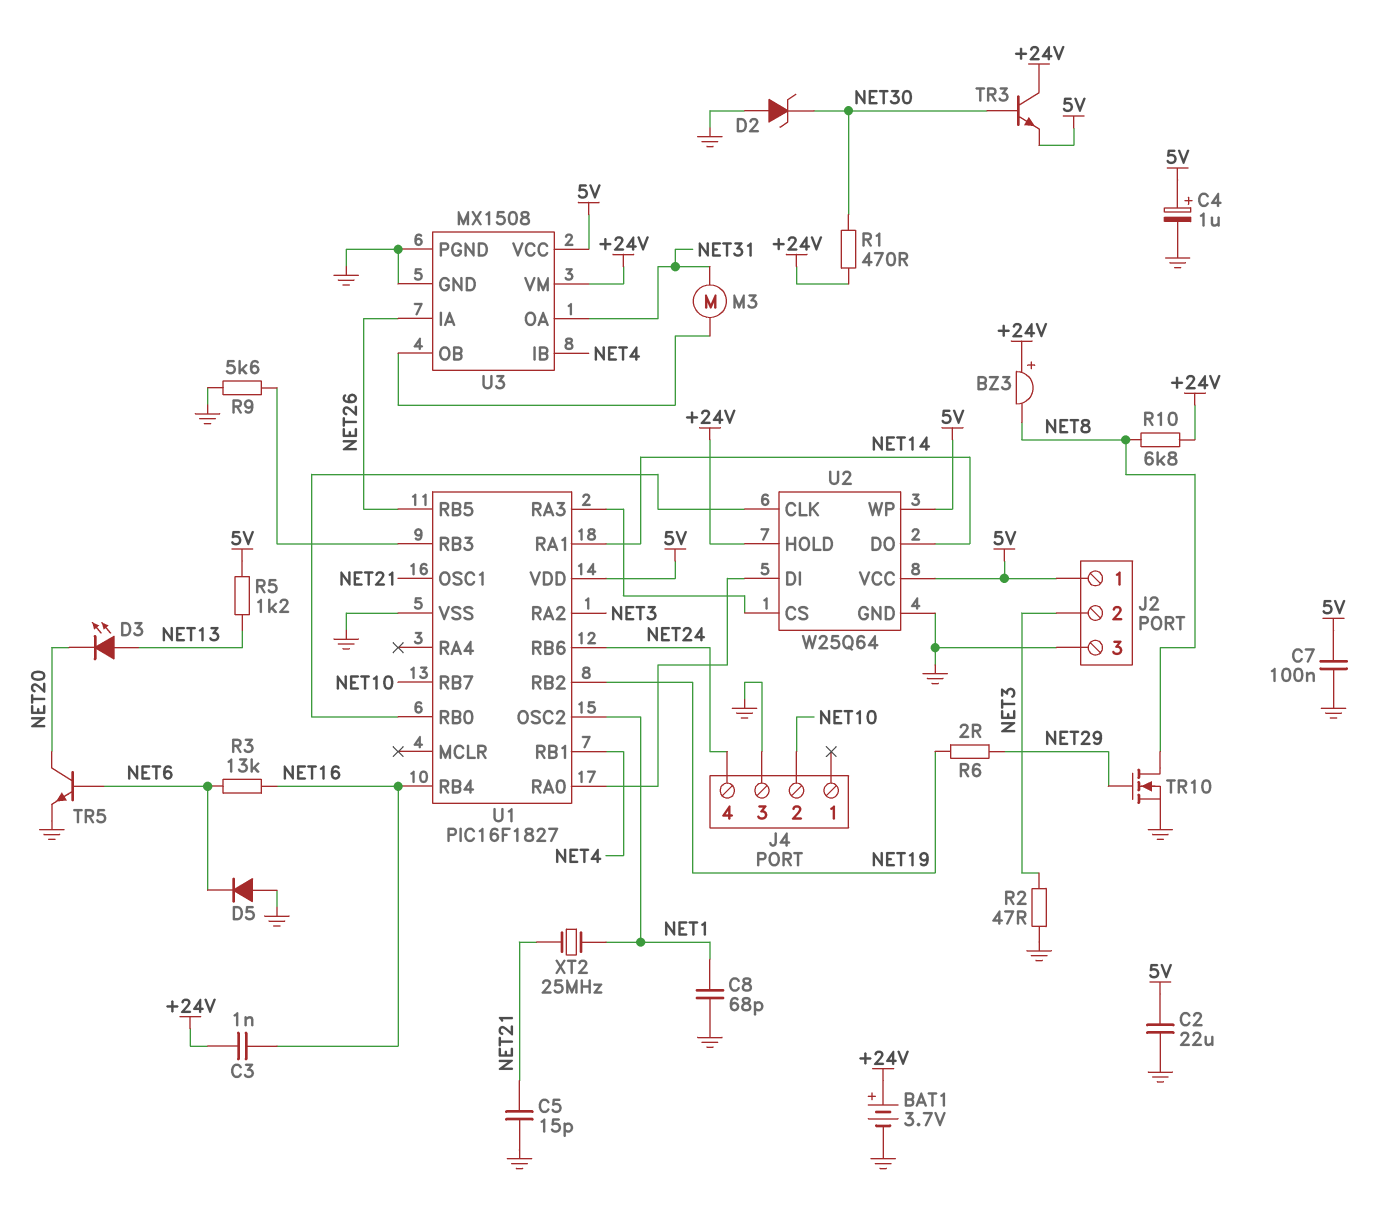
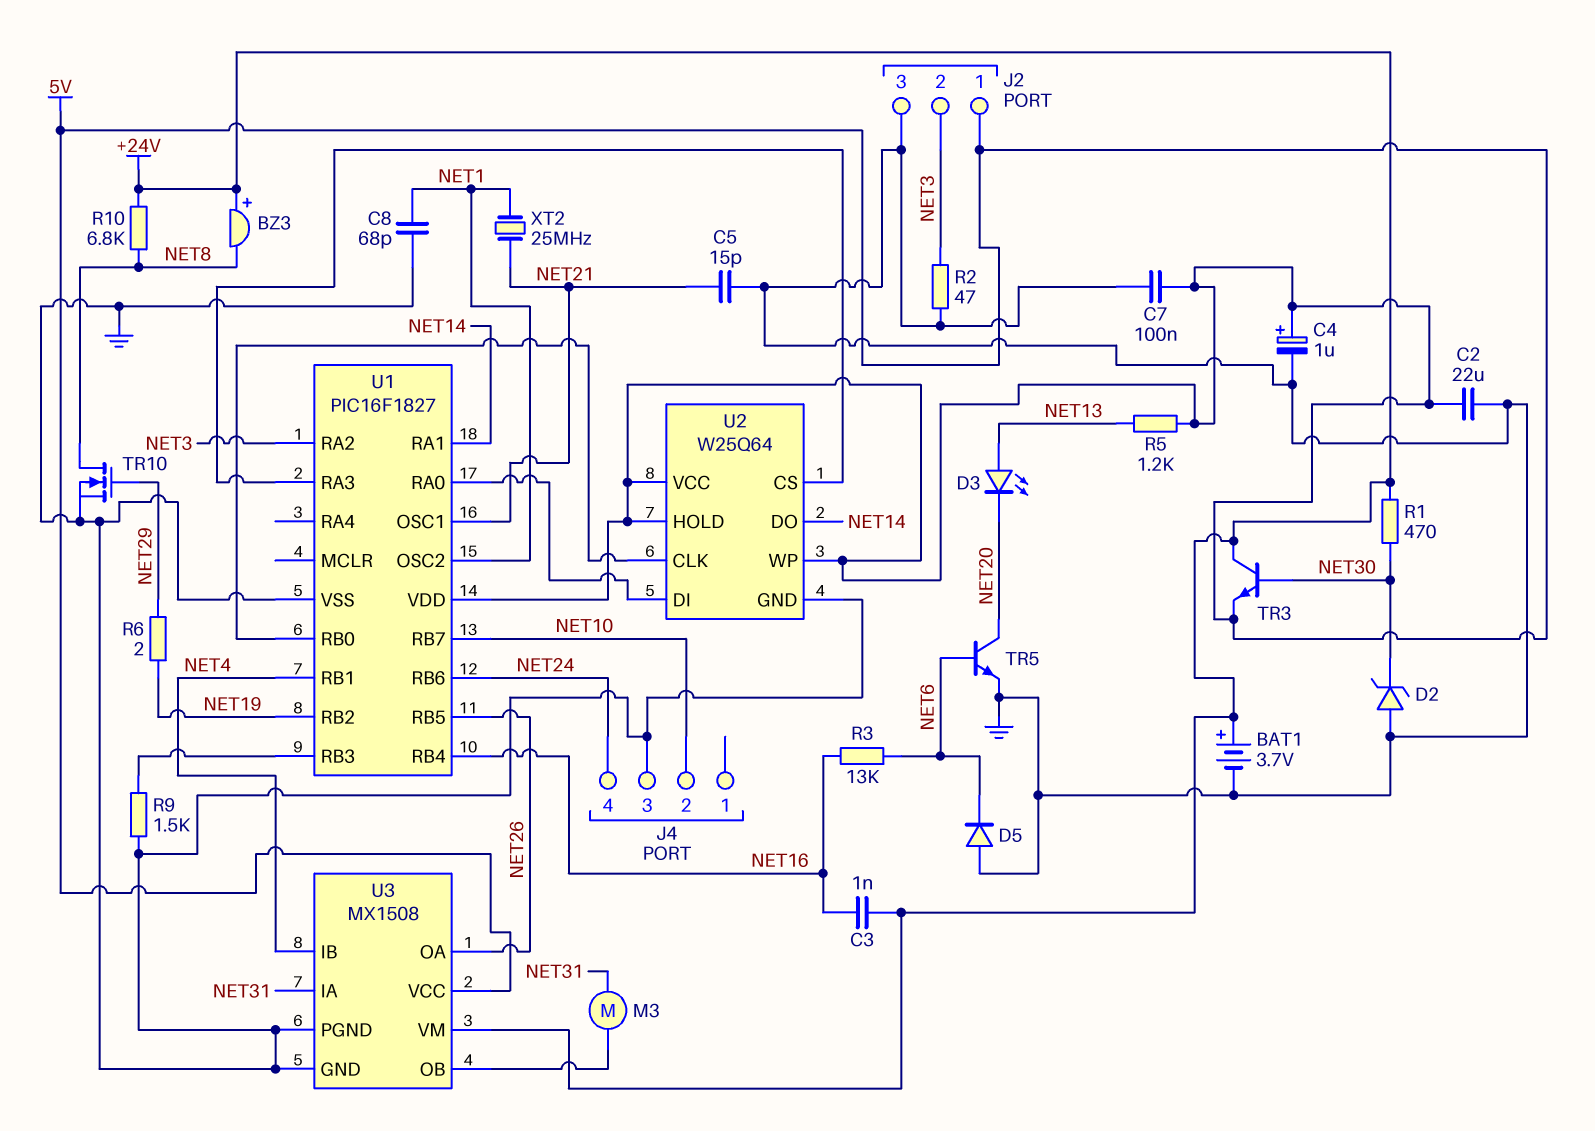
R9: 5.6k (GND, U1/RB3) -> 1.5k (GND, U1/RB3)
U2 pin HOLD: +24V -> 5V
U3 pin IA: NET26 -> NET31
U3 pin OA: NET31 -> NET26

